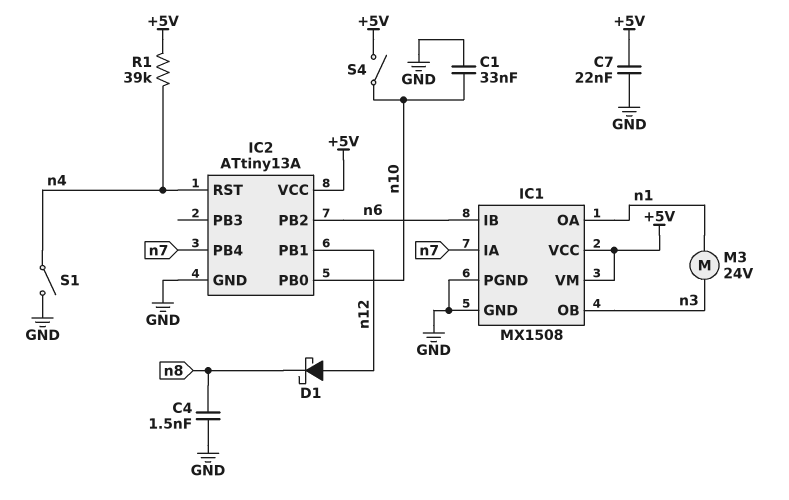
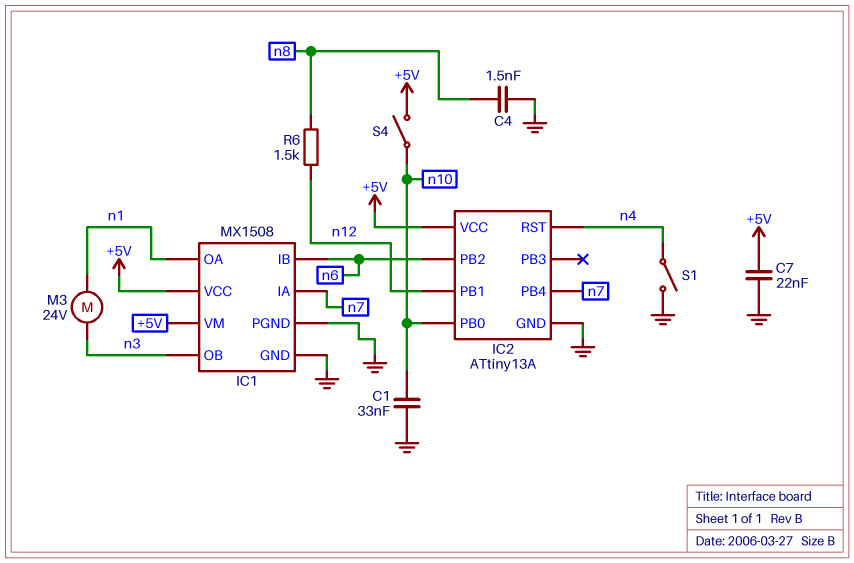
D1: schottky (A n12, K n8) -> none
R1: 39k (+5V, n4) -> none
R6: none -> 1.5k (n8, n12)

